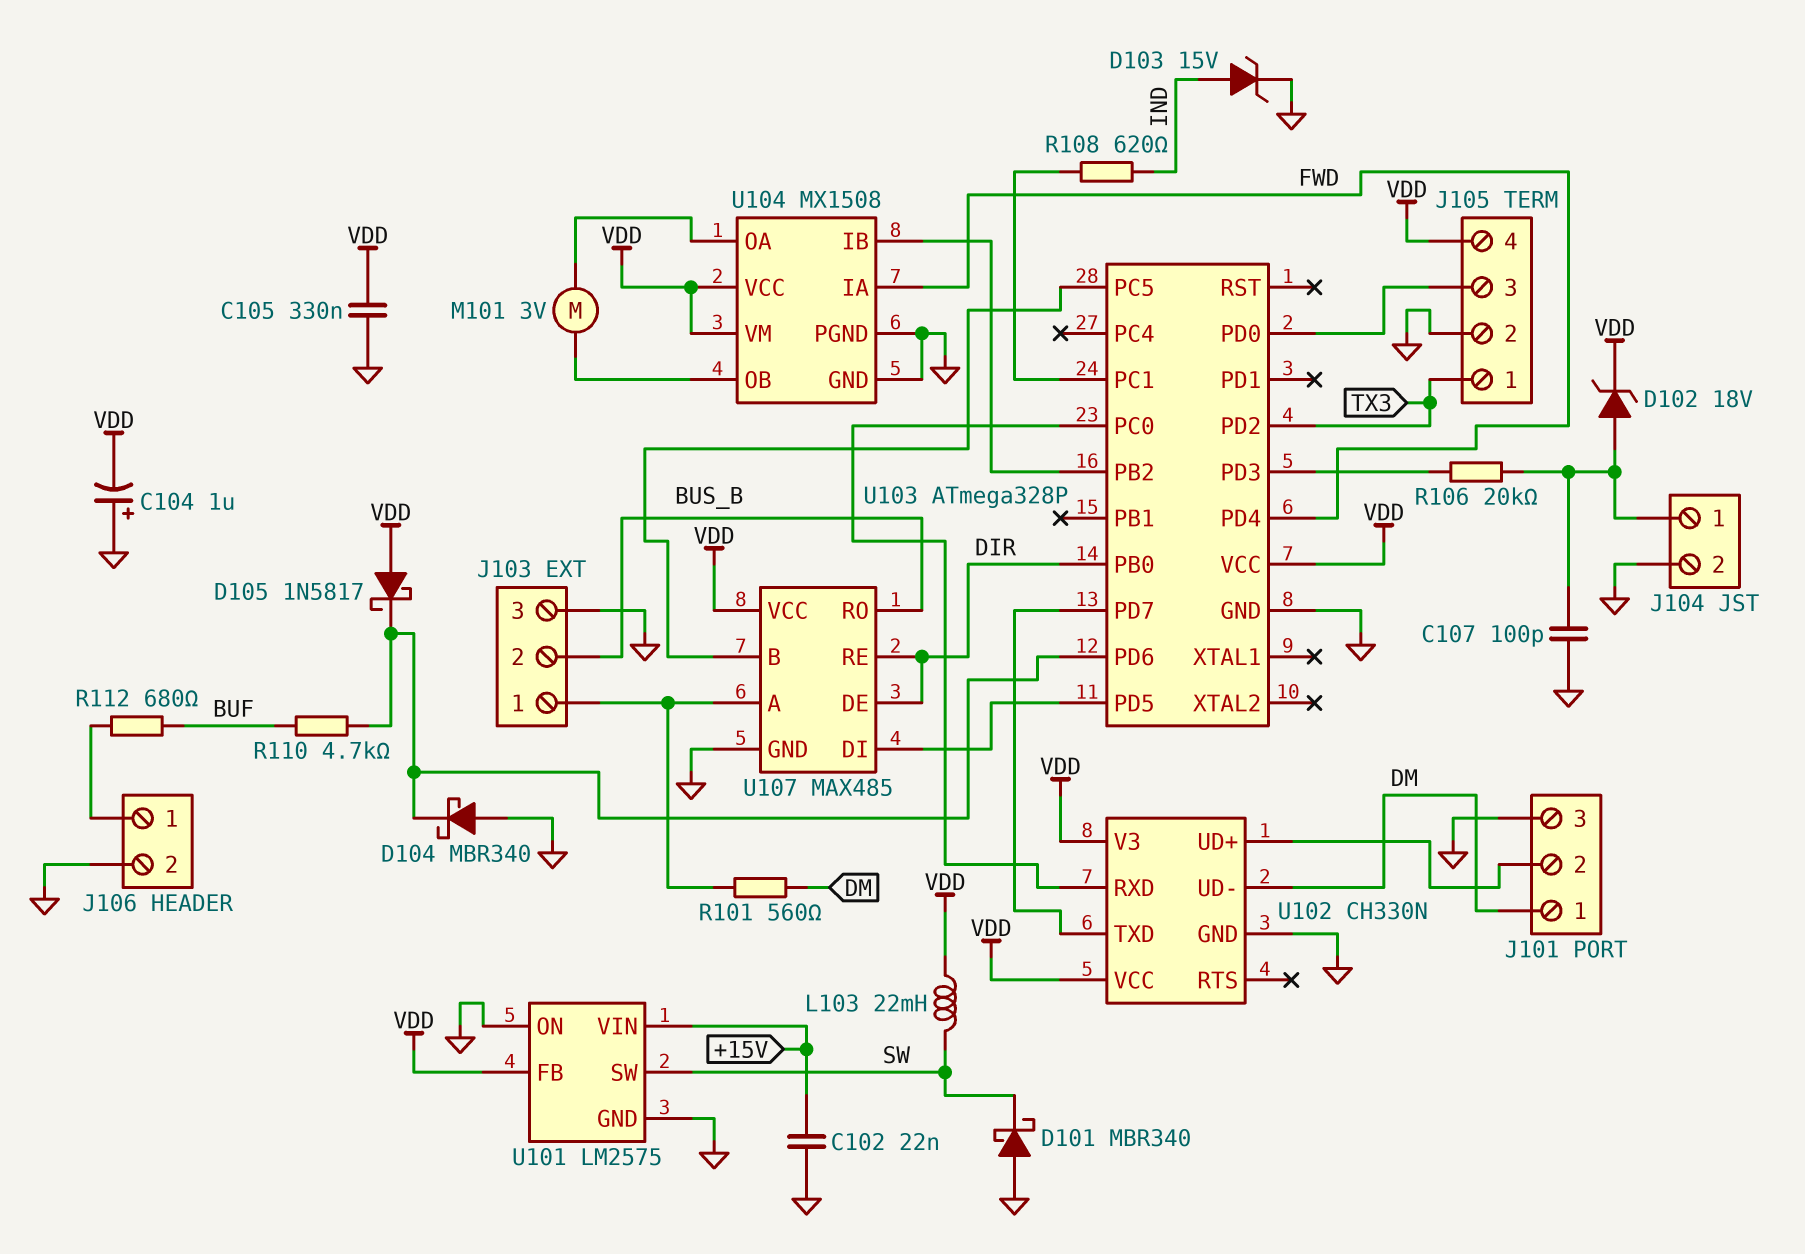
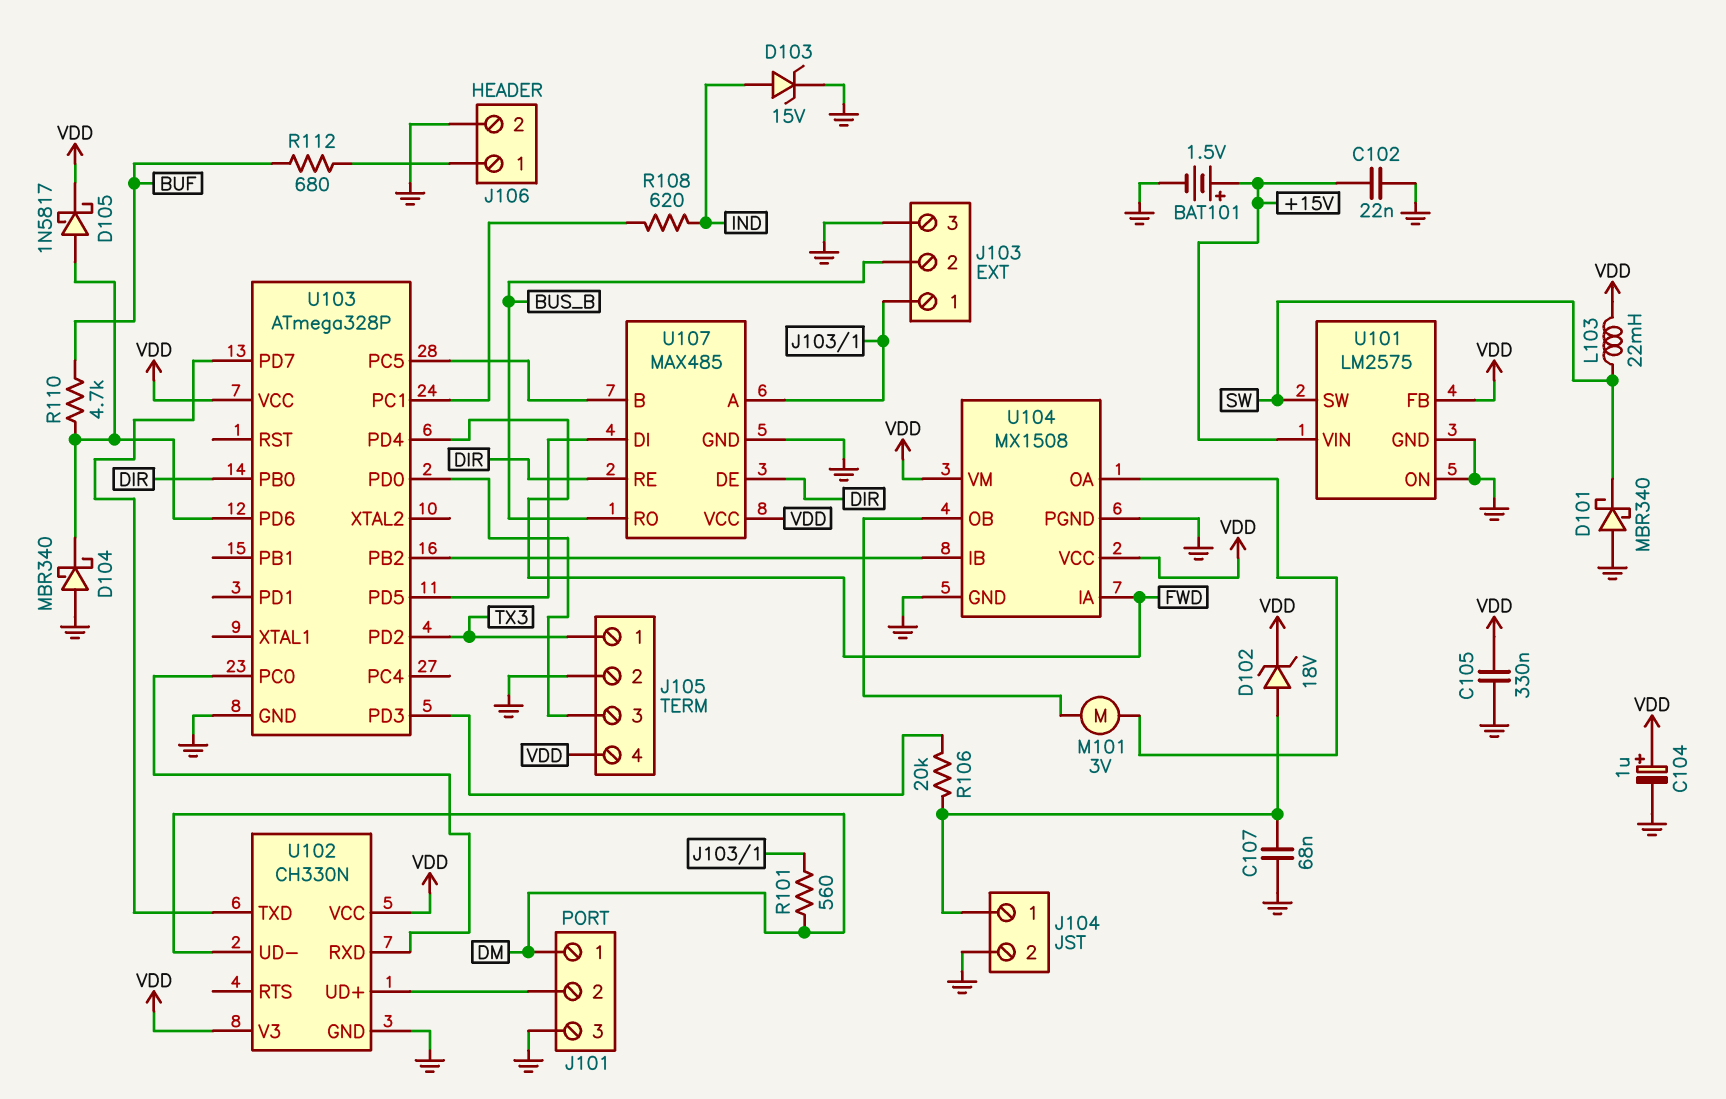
BAT101: none -> 1.5V (plus +15V, minus GND)
C104: 1uF (plus GND, minus VDD) -> 1uF (plus VDD, minus GND)
C107: 100pF (GND, J104/1) -> 68nF (GND, J104/1)
D105: schottky 1N5817 (A VDD, K U103/PD6) -> schottky 1N5817 (A U103/PD6, K VDD)

